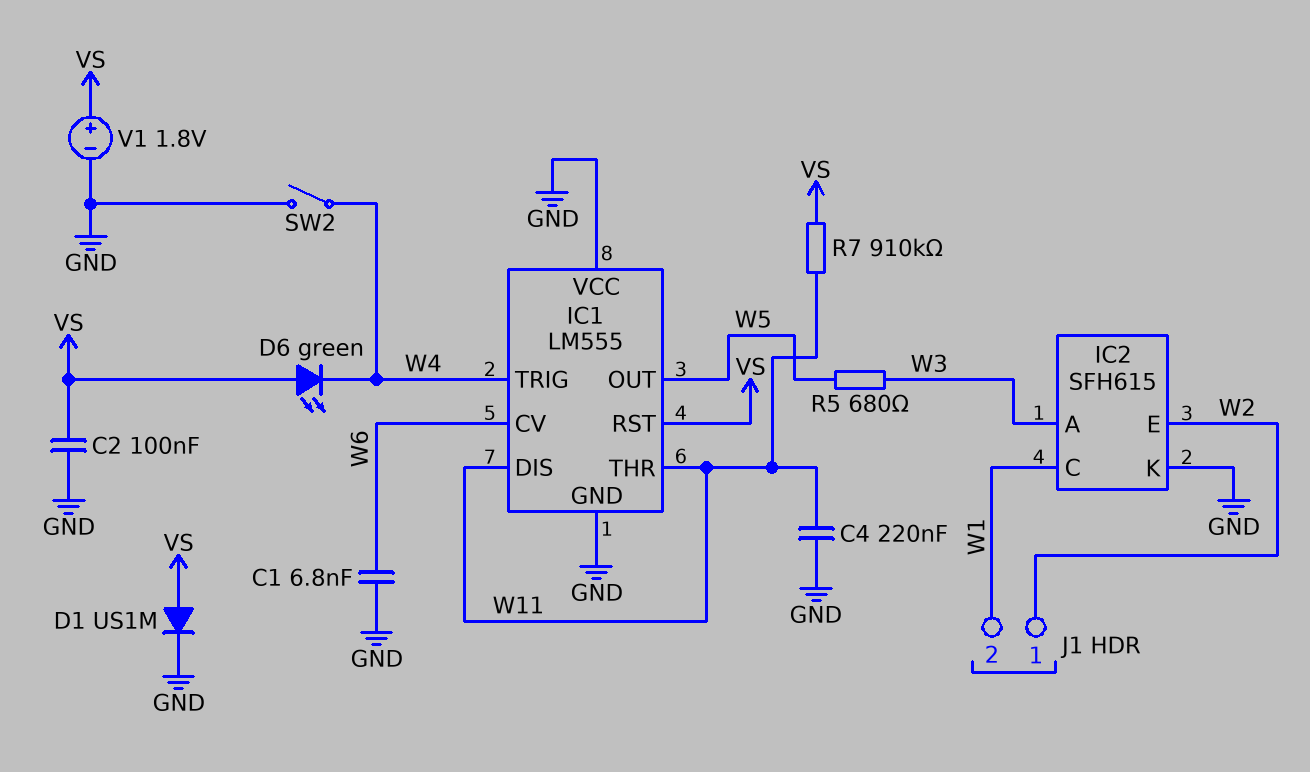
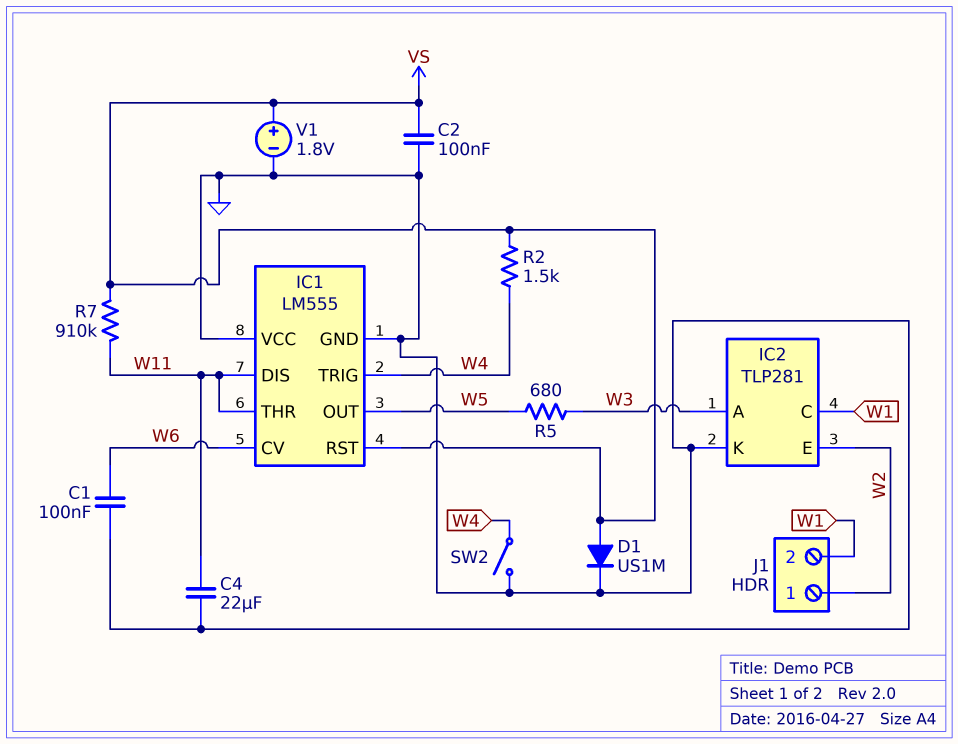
C1: 6.8nF (GND, W6) -> 100nF (GND, W6)
C4: 220nF (GND, W11) -> 22uF (GND, W11)
D6: LED green (A VS, K W4) -> none
IC2: SFH615 -> TLP281
R2: none -> 1.5k (VS, W4)

